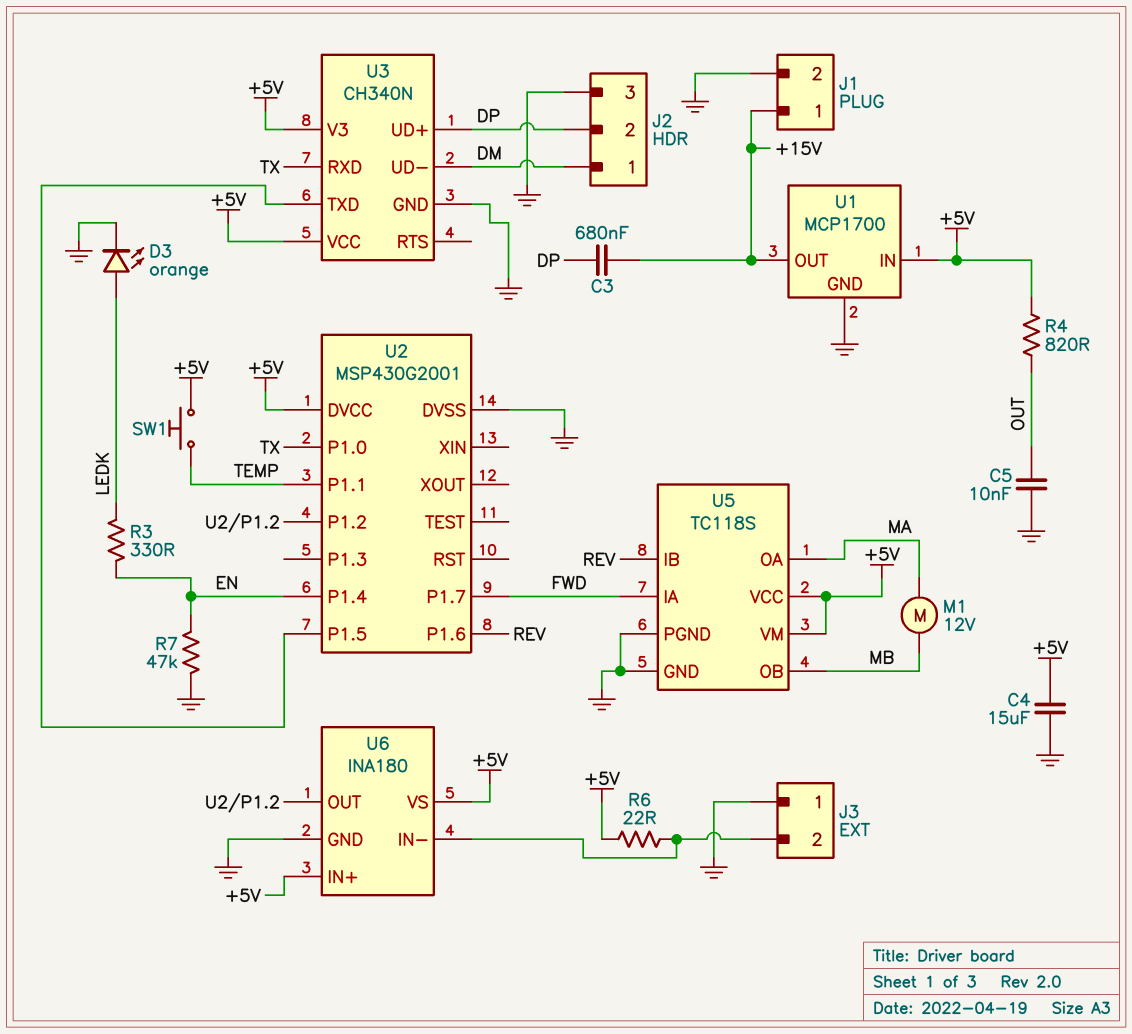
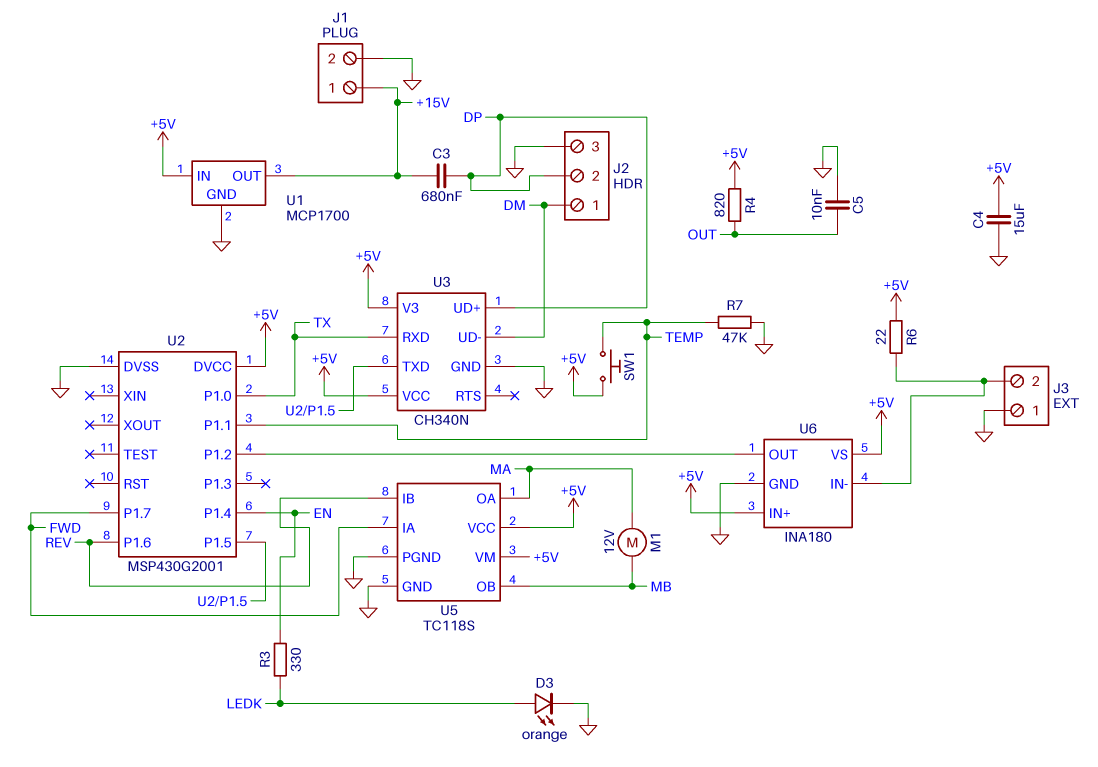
R7: 47k (EN, GND) -> 47k (GND, TEMP)

